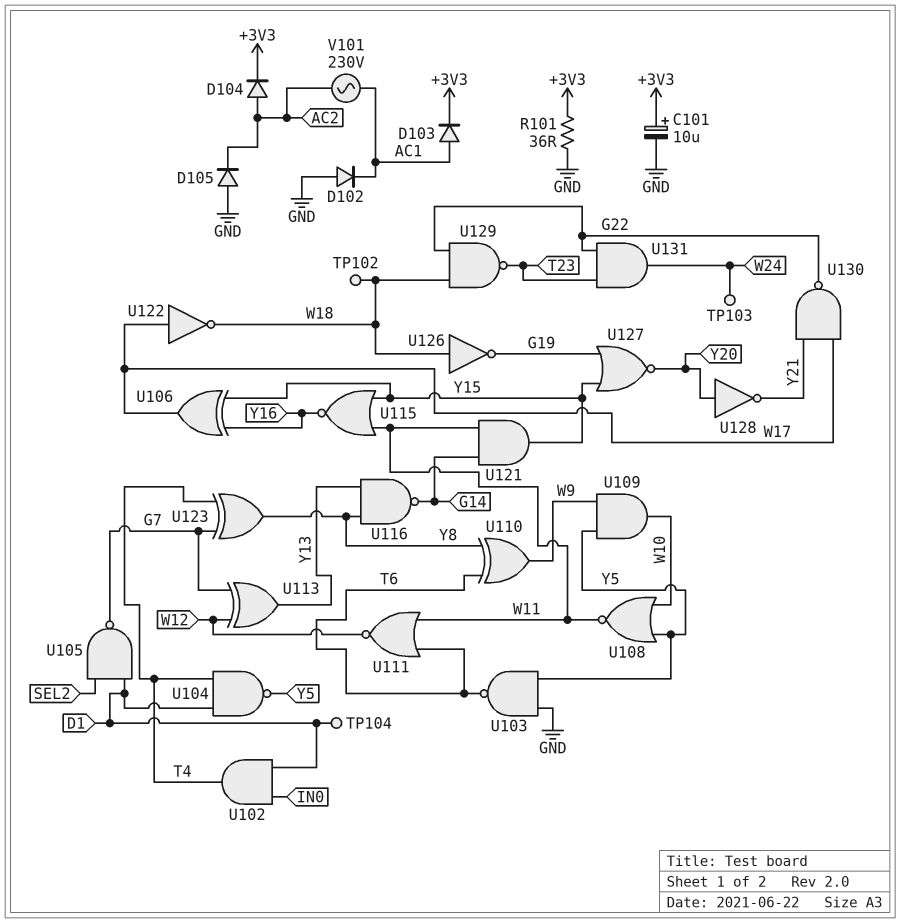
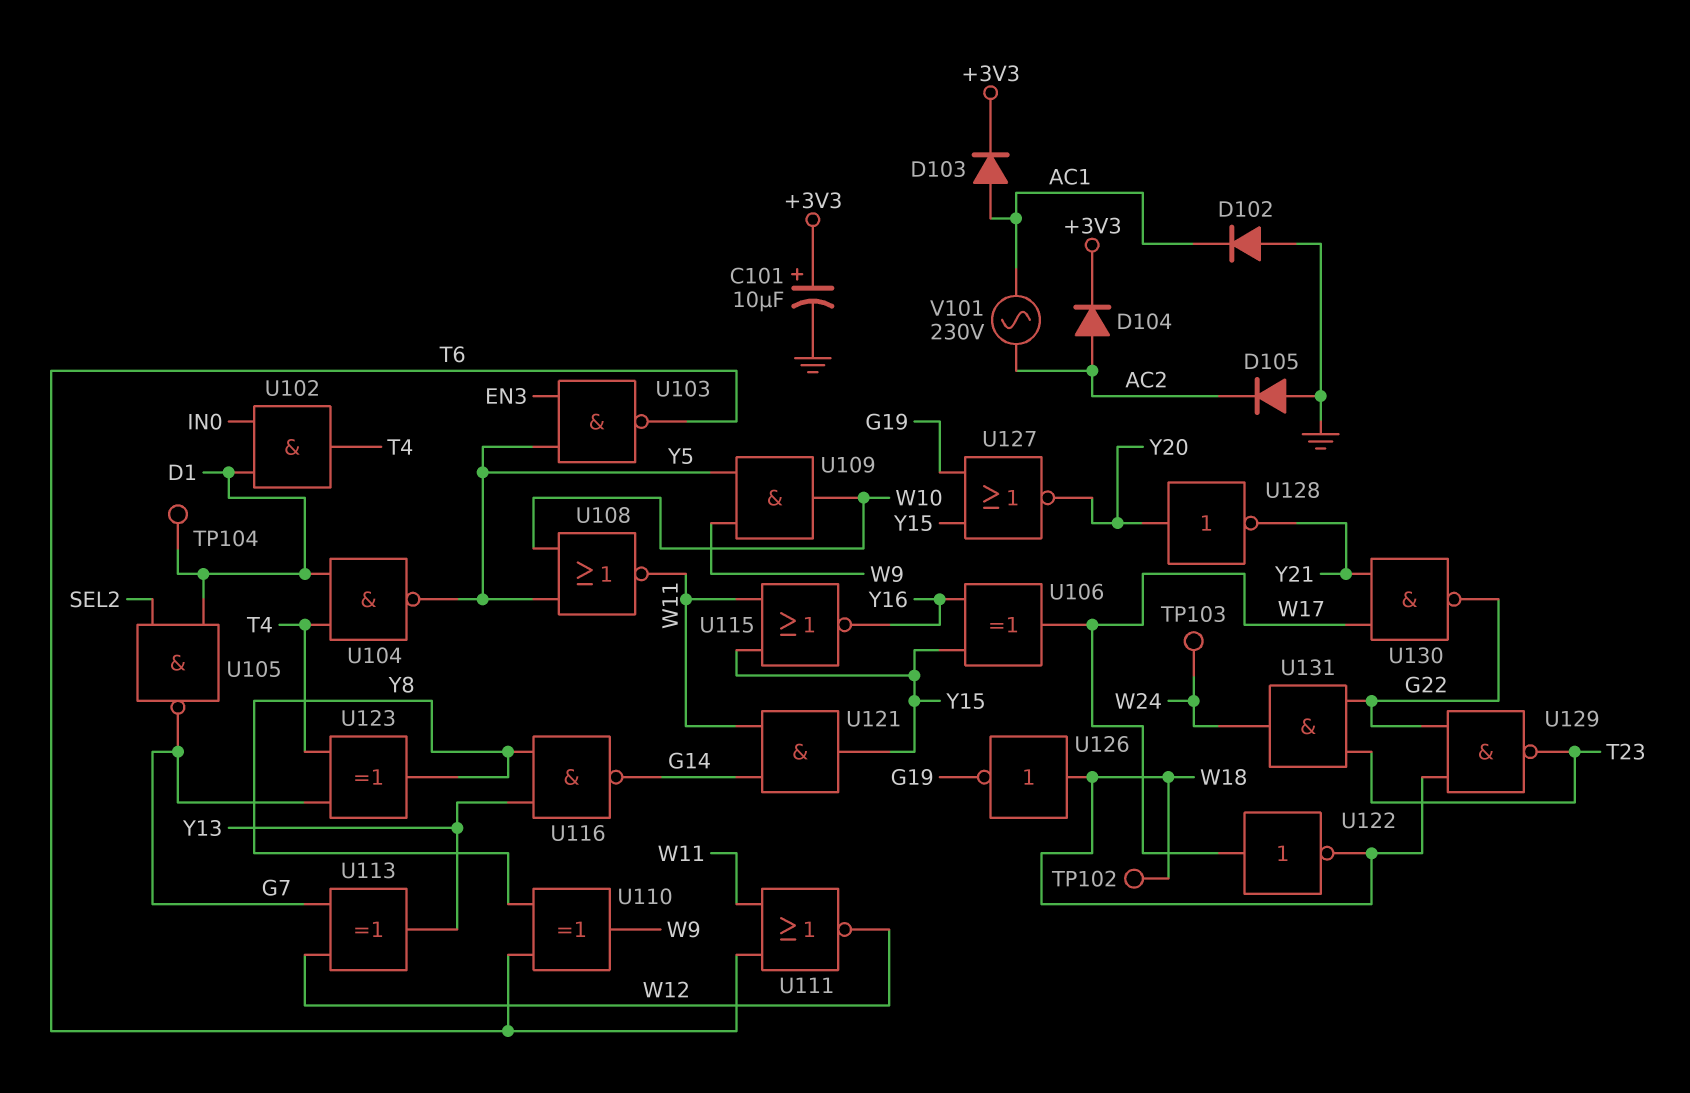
R101: 36 (+3V3, GND) -> none
U103: NAND (in GND, in Y5, out T6) -> NAND (in EN3, in Y5, out T6)

